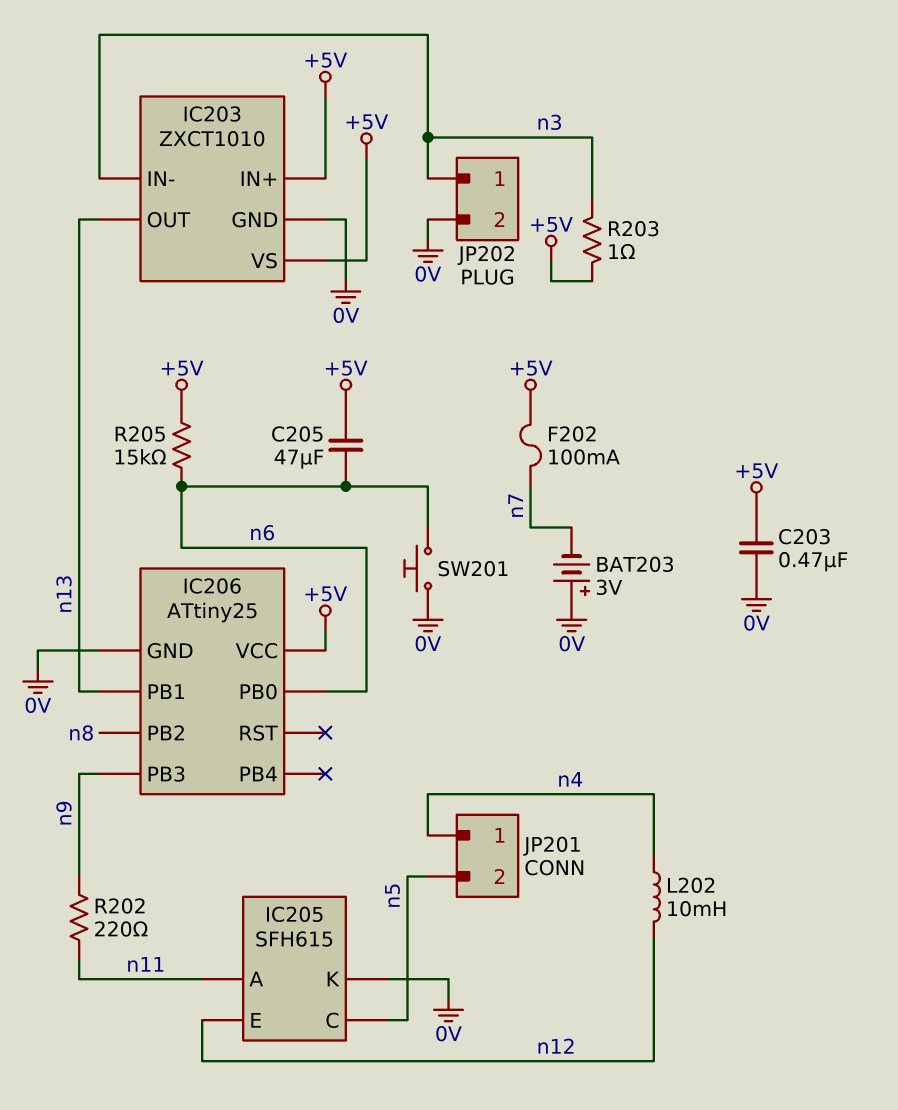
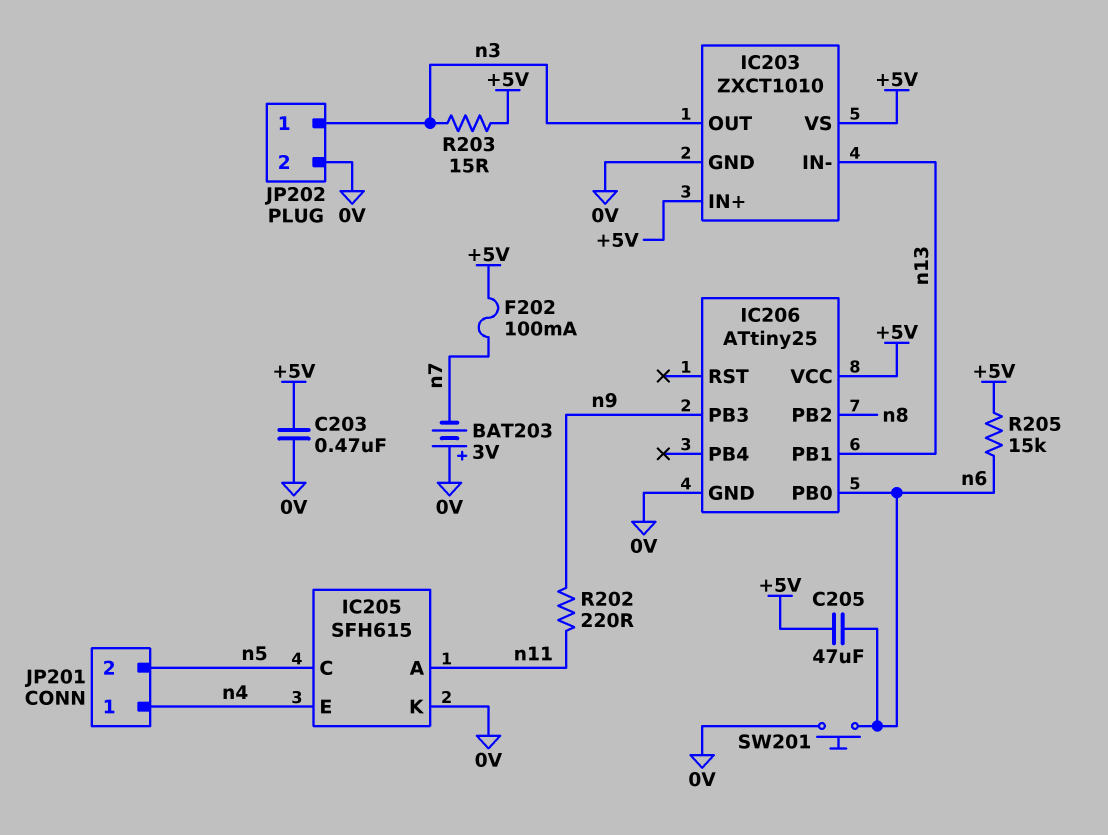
IC203 pin IN-: n3 -> n13
IC203 pin OUT: n13 -> n3
IC205 pin E: n12 -> n4
L202: 10mH (n4, n12) -> none
R203: 1 (+5V, n3) -> 15 (+5V, n3)

